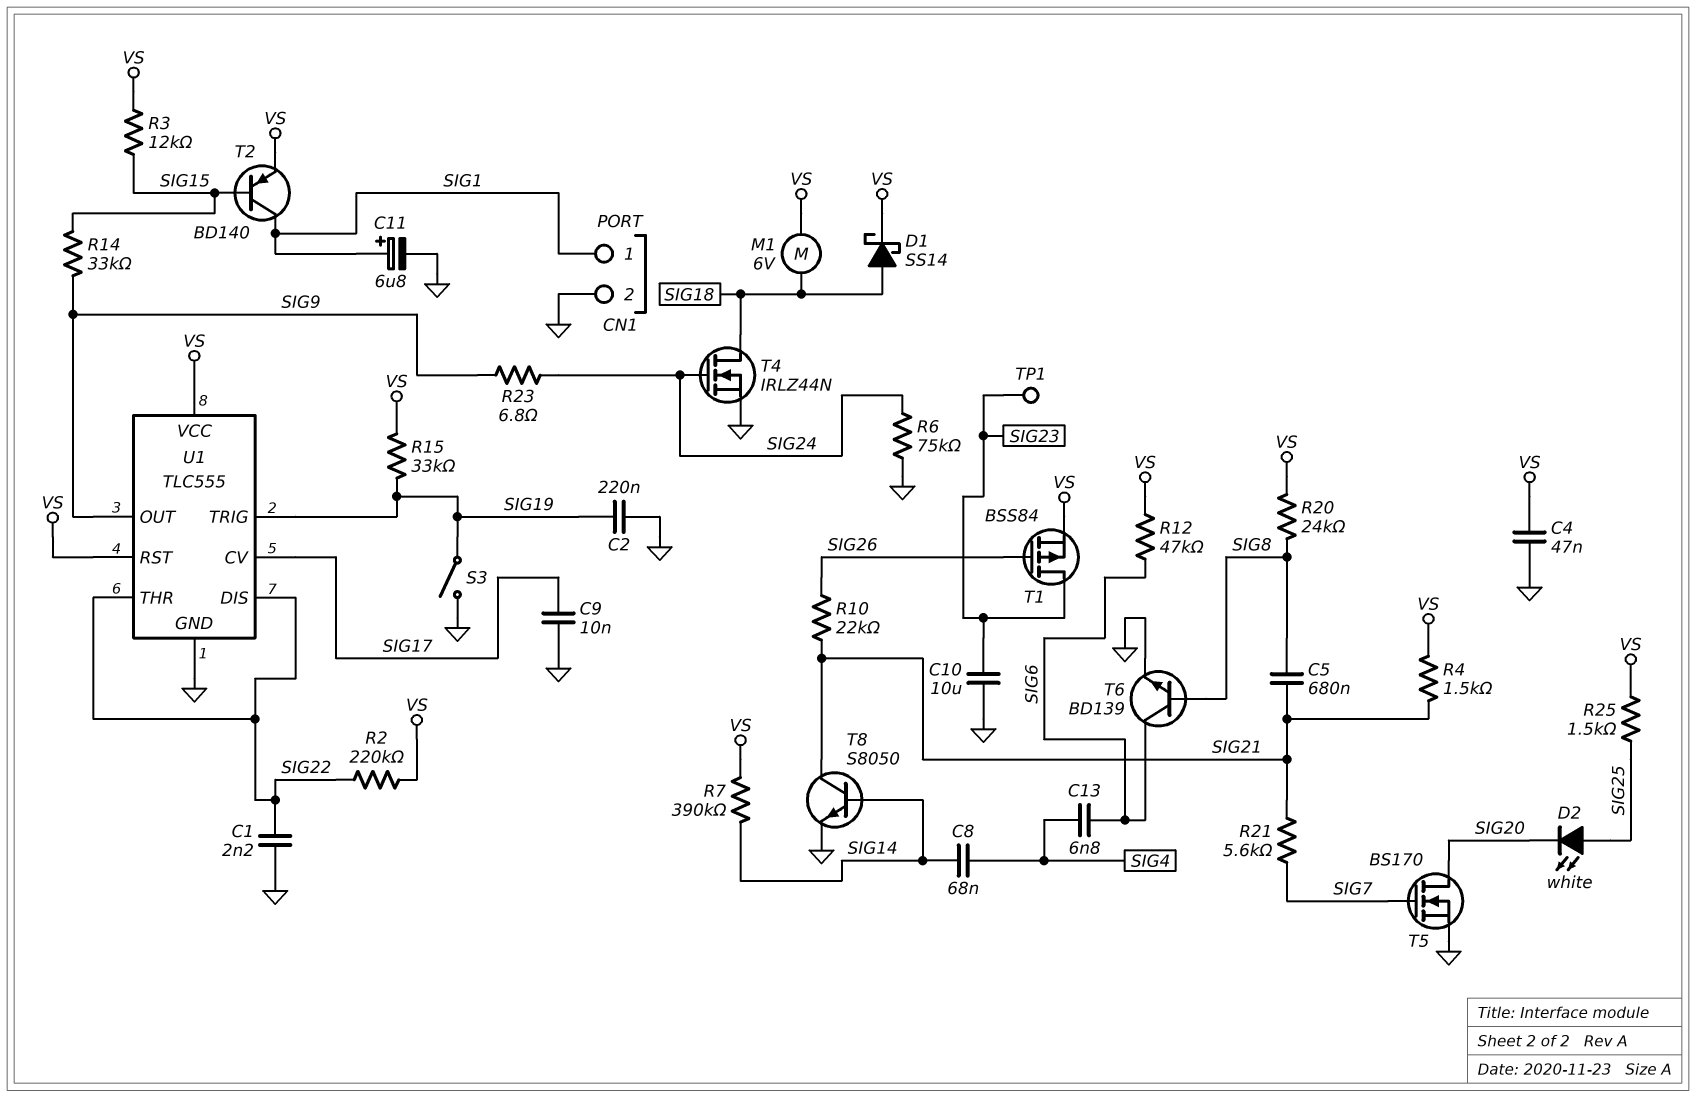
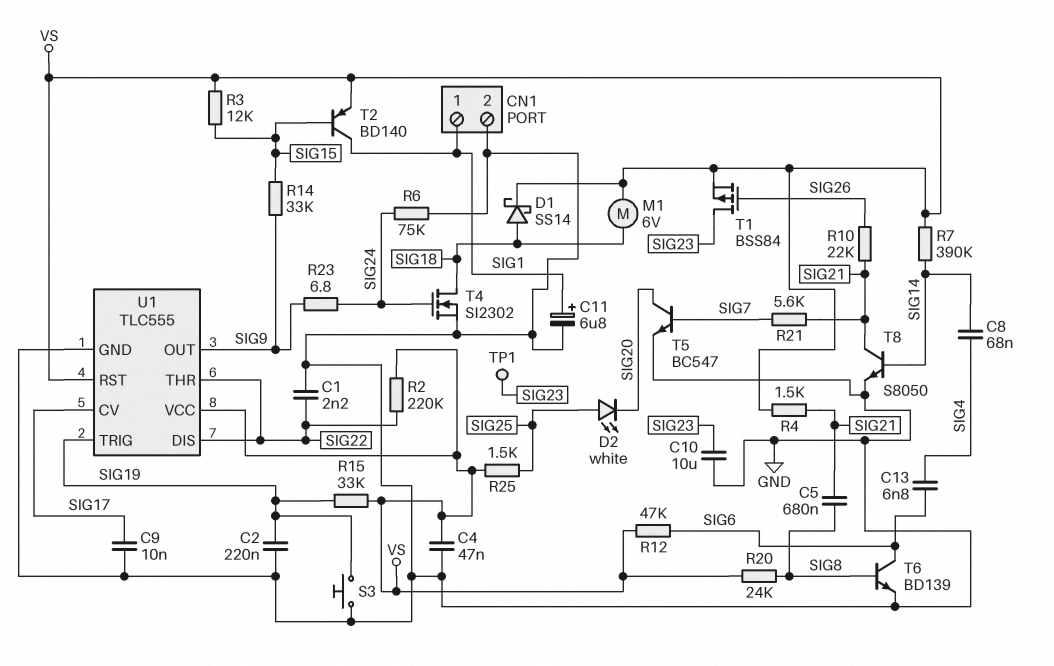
S3: switch (GND, SIG19) -> button (GND, SIG19)
T4: NMOS IRLZ44N (G SIG24, D SIG18, S GND) -> NMOS SI2302 (G SIG24, D SIG18, S GND)
T5: NMOS BS170 (G SIG7, D SIG20, S GND) -> NPN BC547 (B SIG7, C SIG20, E GND)

